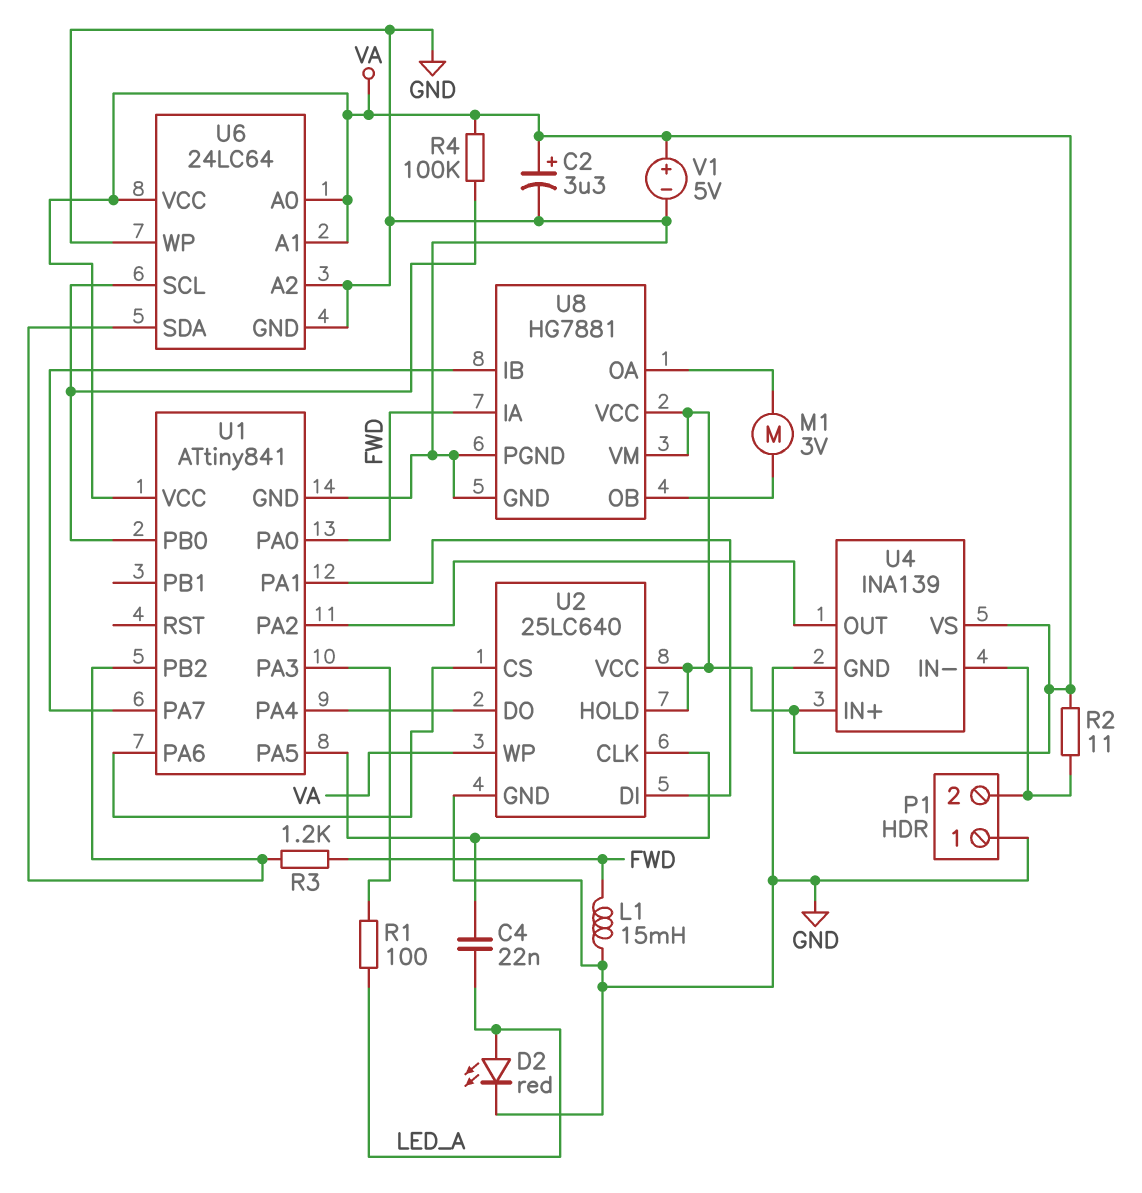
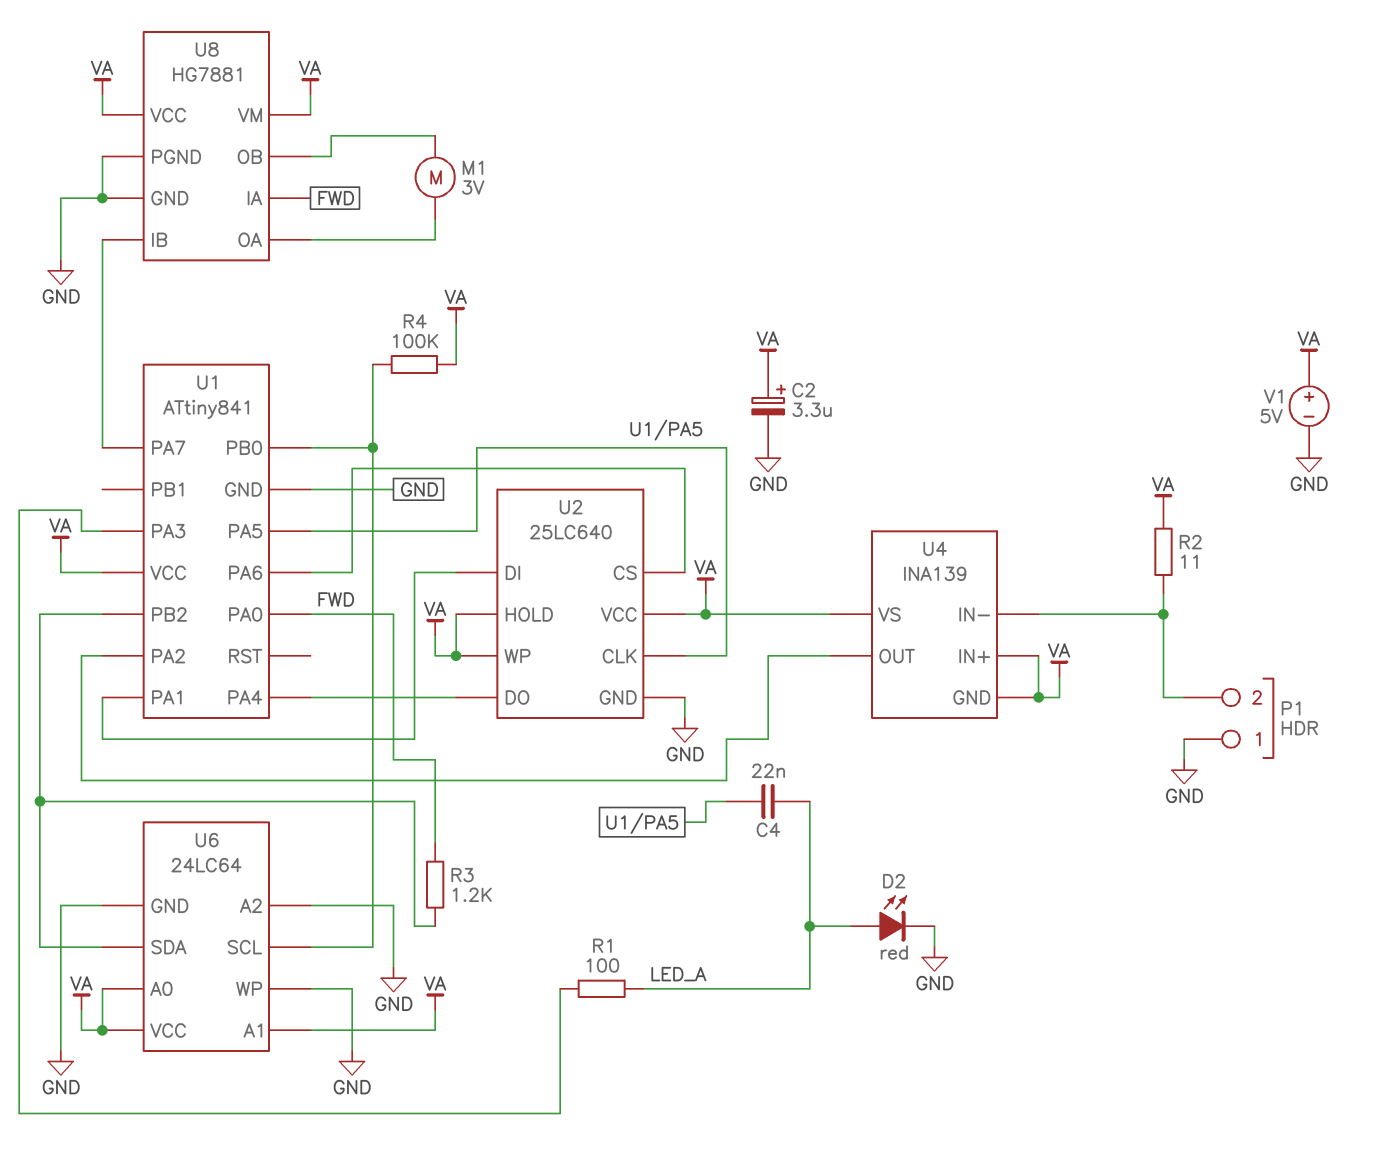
L1: 15mH (FWD, GND) -> none
U4 pin GND: GND -> VA

